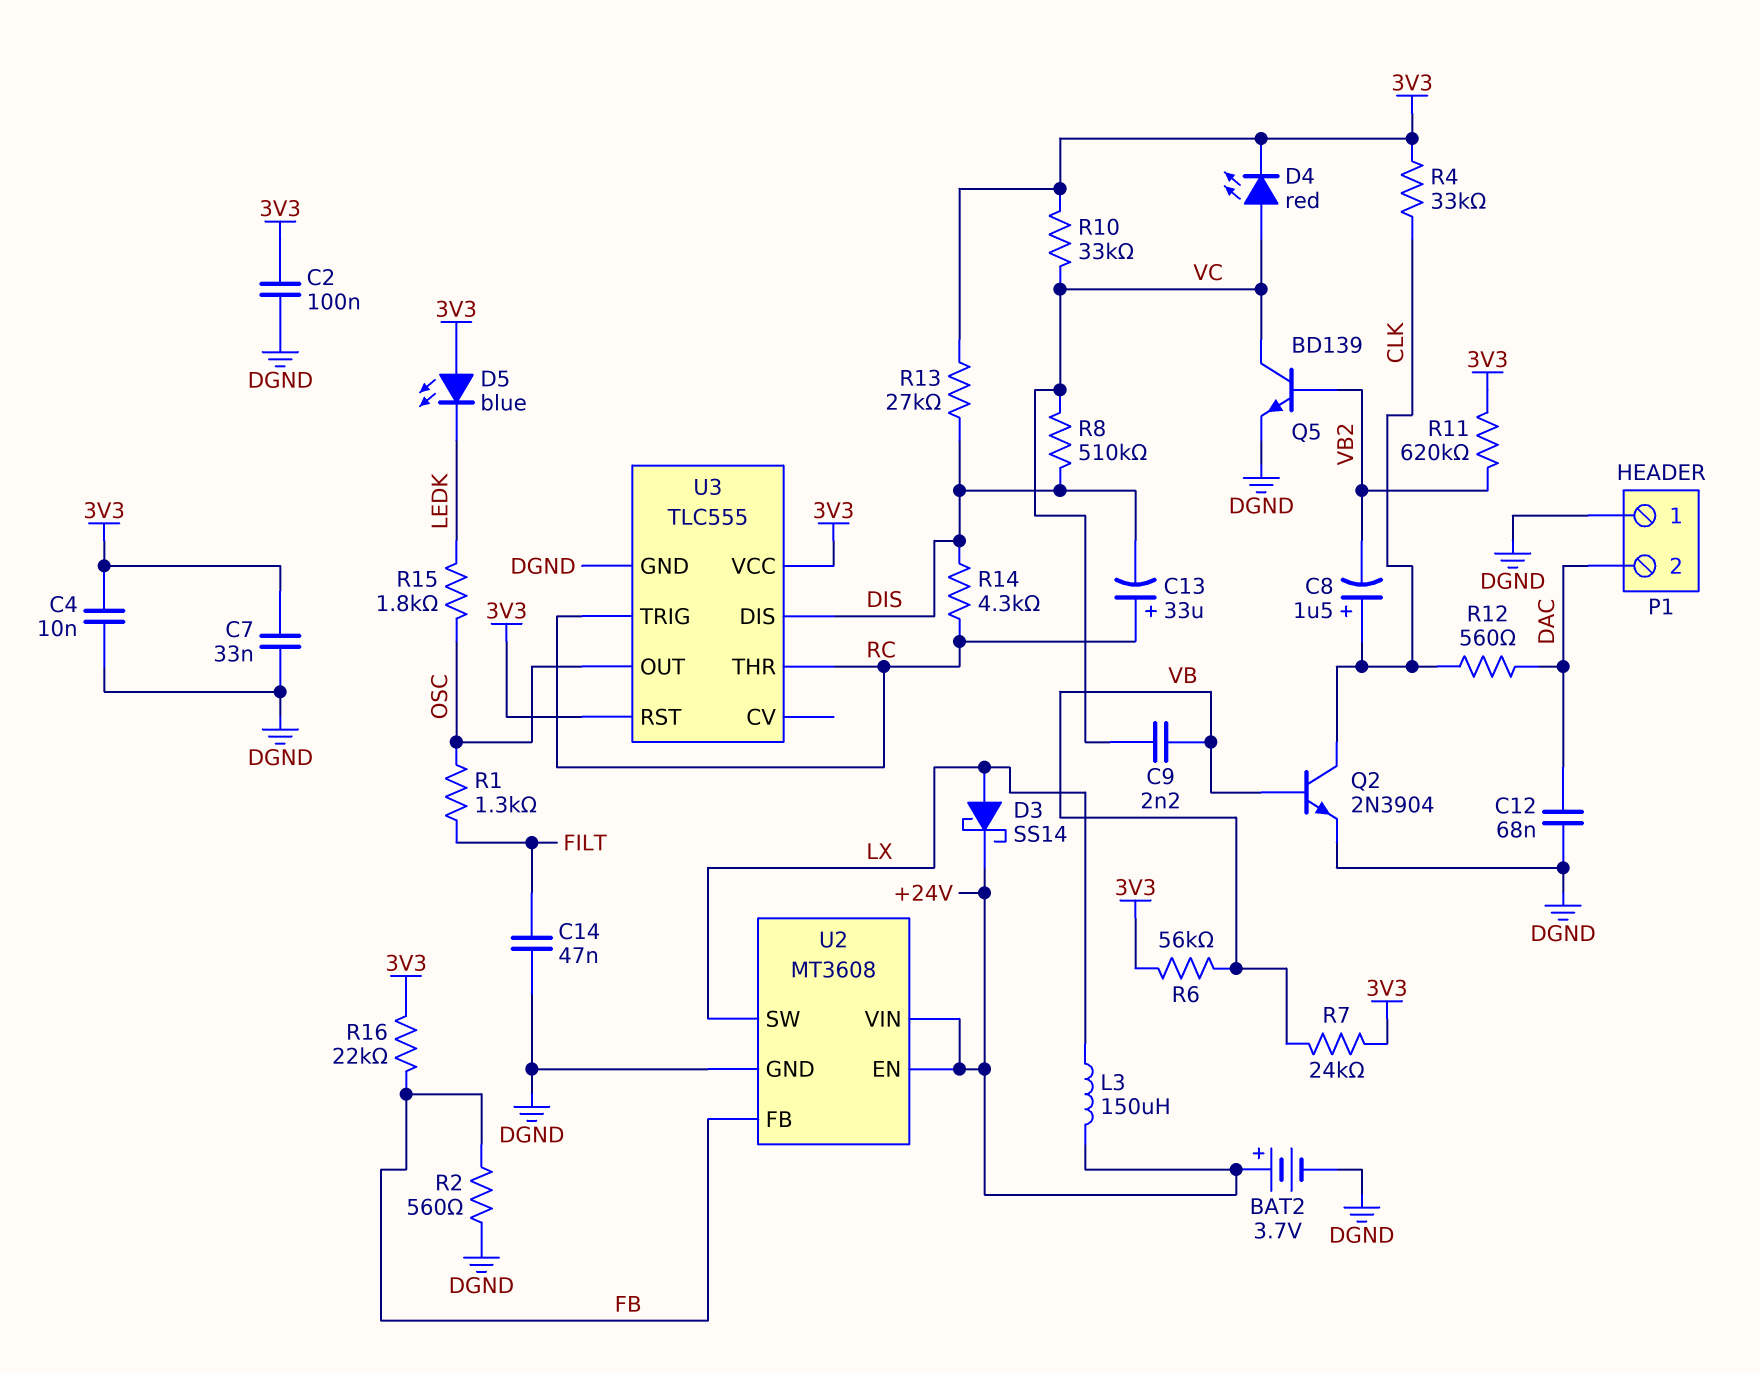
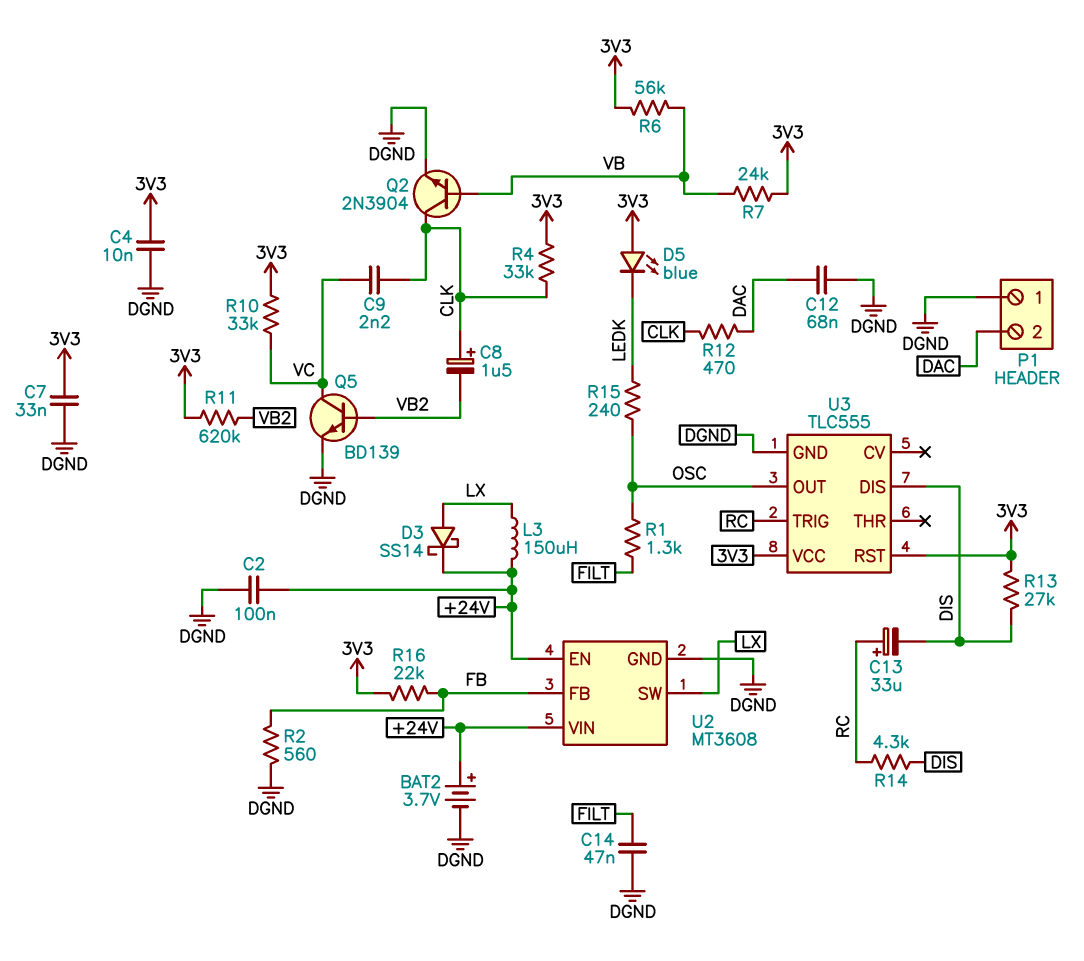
C2: 100nF (3V3, DGND) -> 100nF (+24V, DGND)
C9: 2.2nF (VB, VC) -> 2.2nF (CLK, VC)
D4: LED red (A VC, K 3V3) -> none
R8: 510k (DIS, VC) -> none
R12: 560 (CLK, DAC) -> 470 (CLK, DAC)
R15: 1.8k (LEDK, OSC) -> 240 (LEDK, OSC)
U3 pin THR: RC -> none

